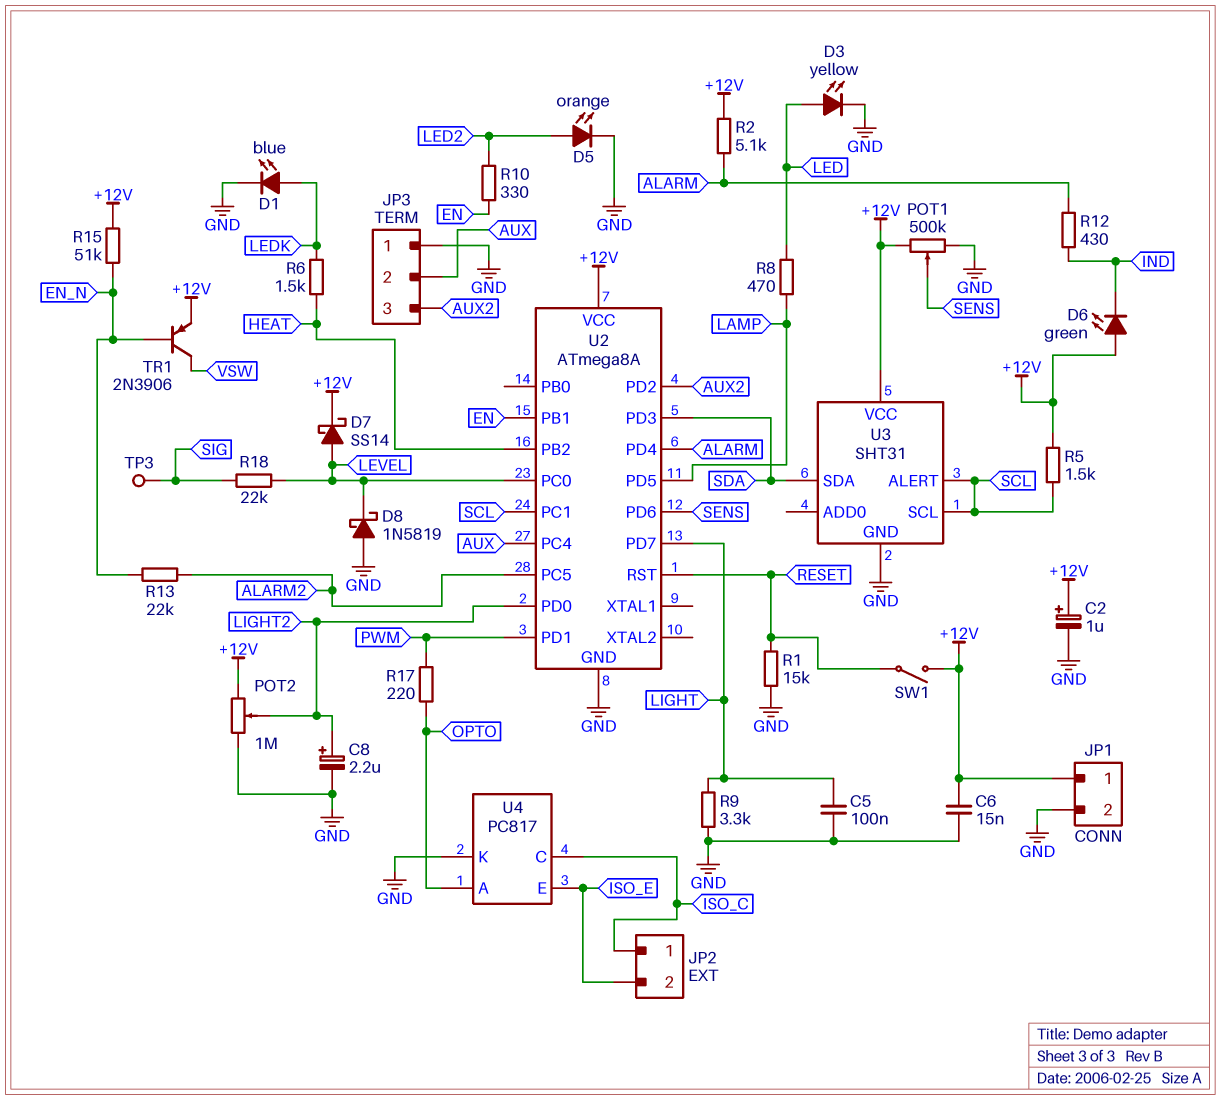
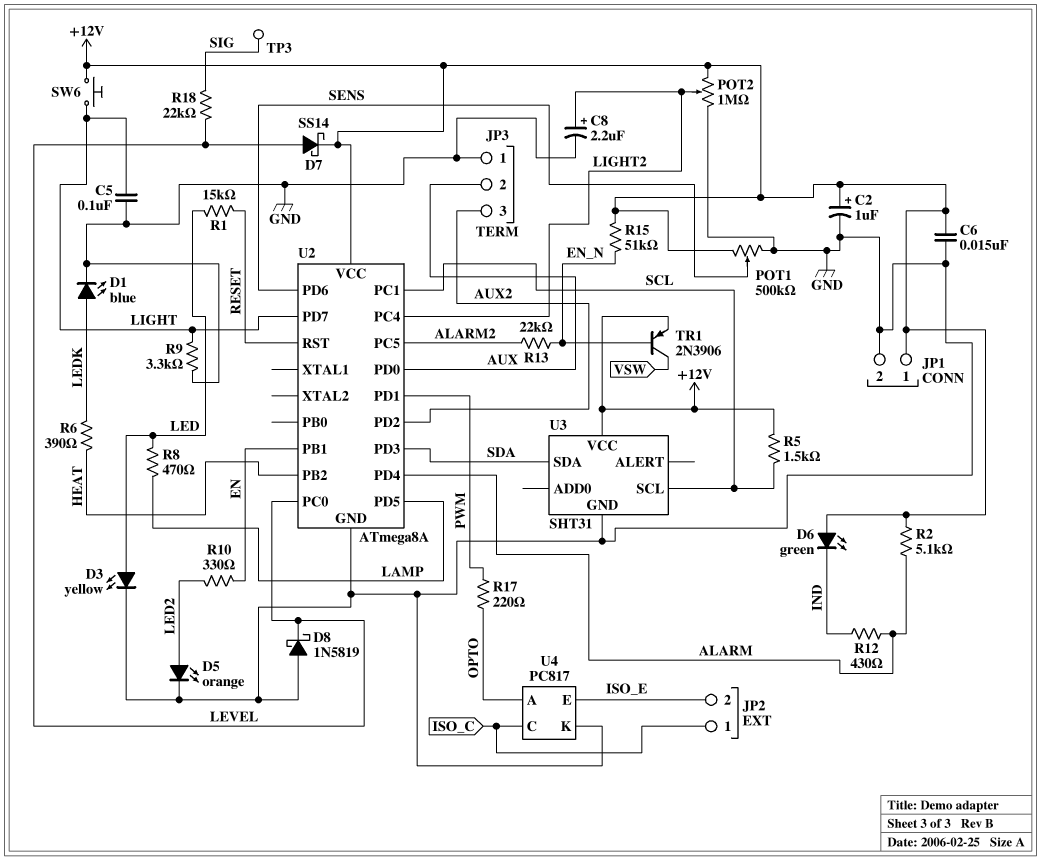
R1: 15k (GND, RESET) -> 15k (LED, RESET)
R6: 1.5k (HEAT, LEDK) -> 390 (HEAT, LEDK)
SW1: switch (+12V, RESET) -> none
SW6: none -> button (+12V, LIGHT)
U2 pin PC4: AUX -> LIGHT2
U2 pin PD0: LIGHT2 -> AUX
U3 pin ALERT: SCL -> none

